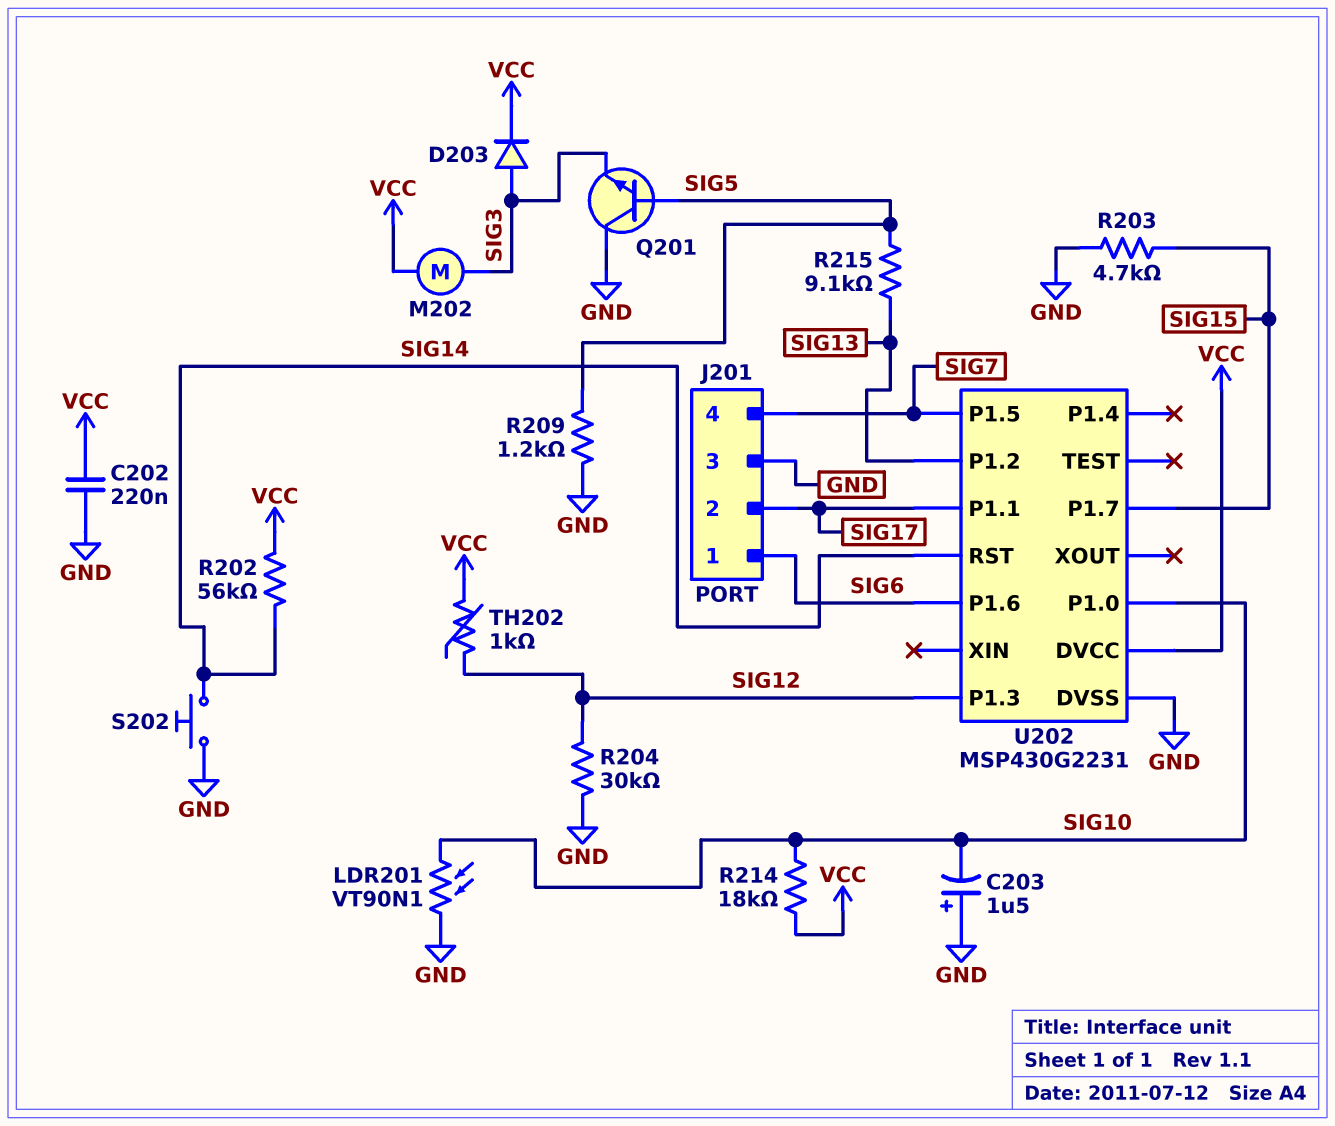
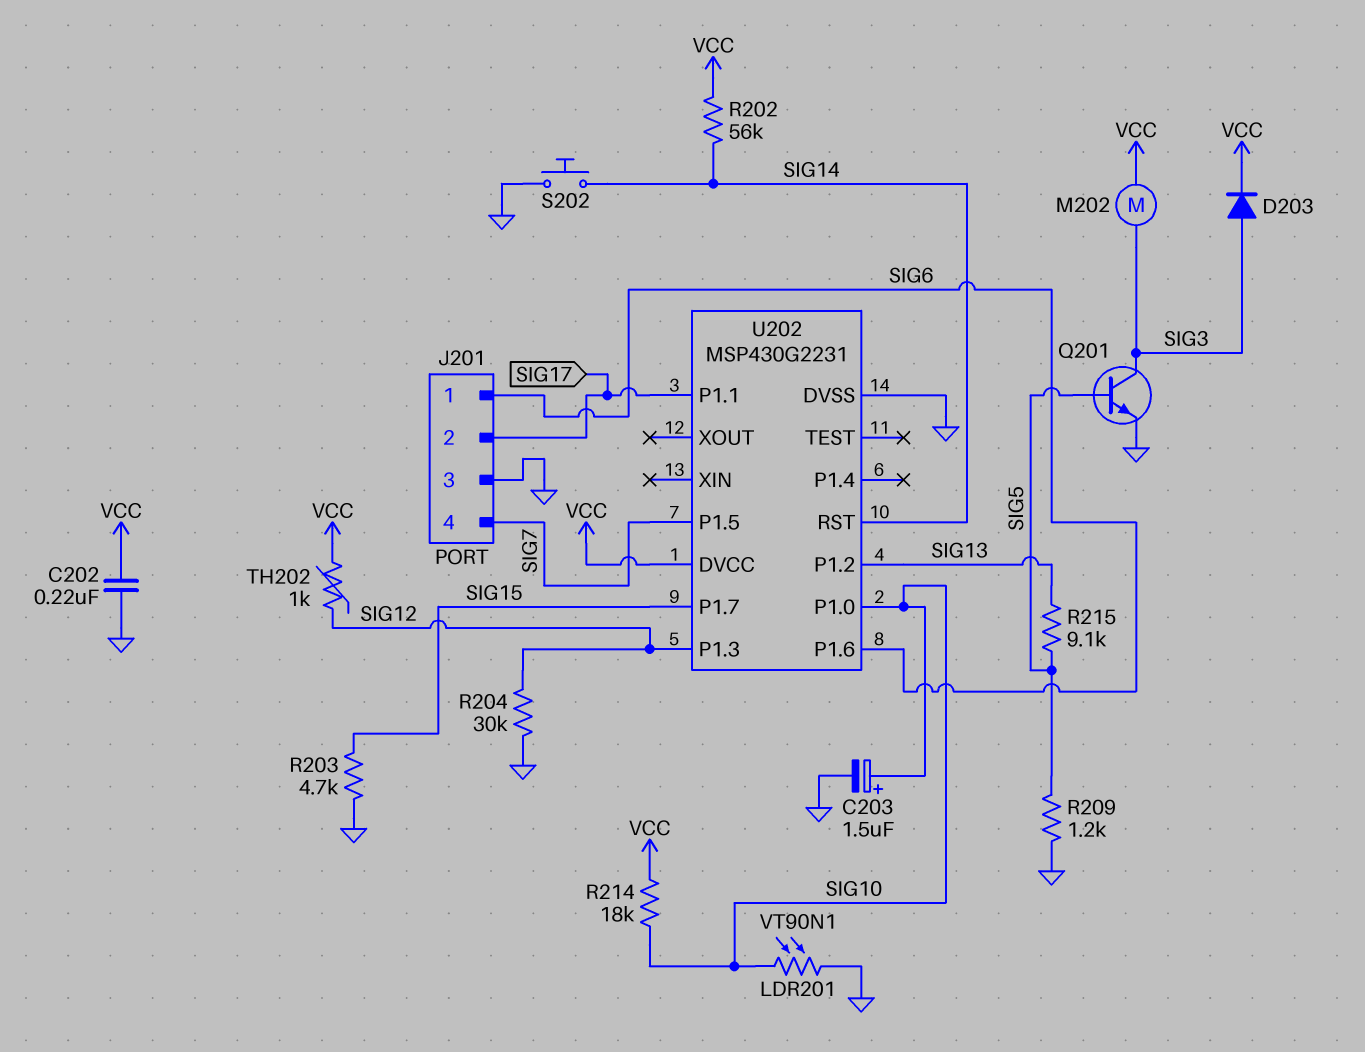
C203: 1.5uF (plus GND, minus SIG10) -> 1.5uF (plus SIG10, minus GND)
Q201: NPN (B SIG5, C GND, E SIG3) -> NPN (B SIG5, C SIG3, E GND)

